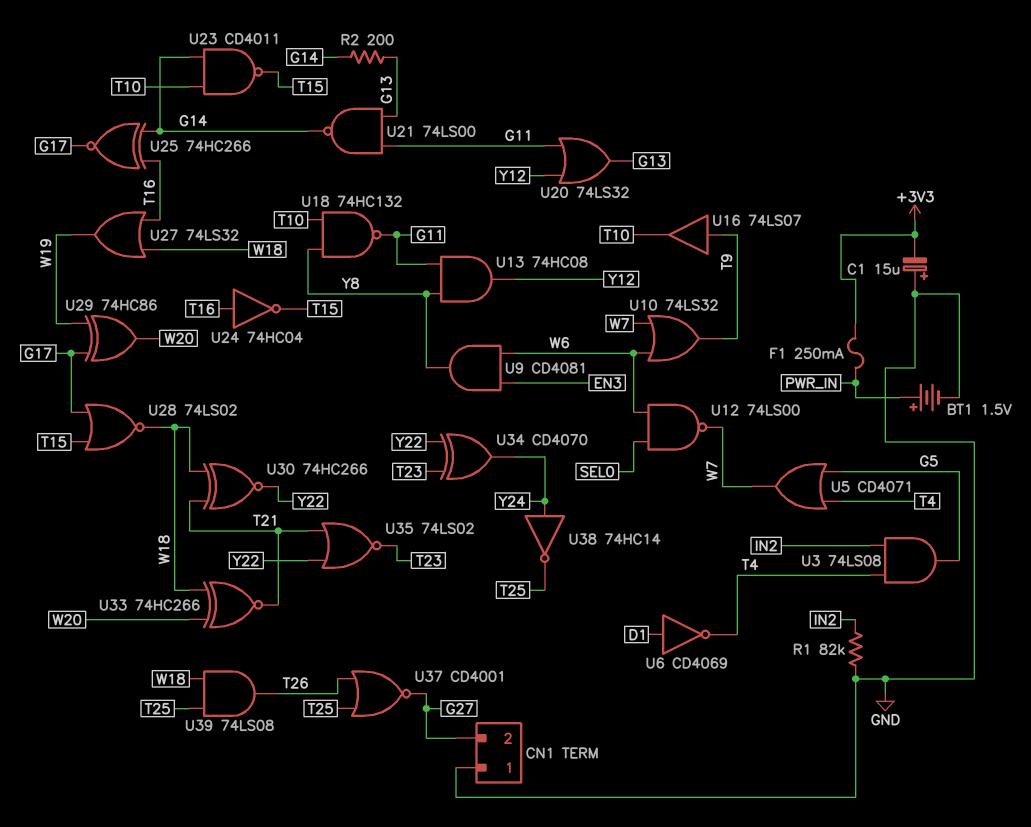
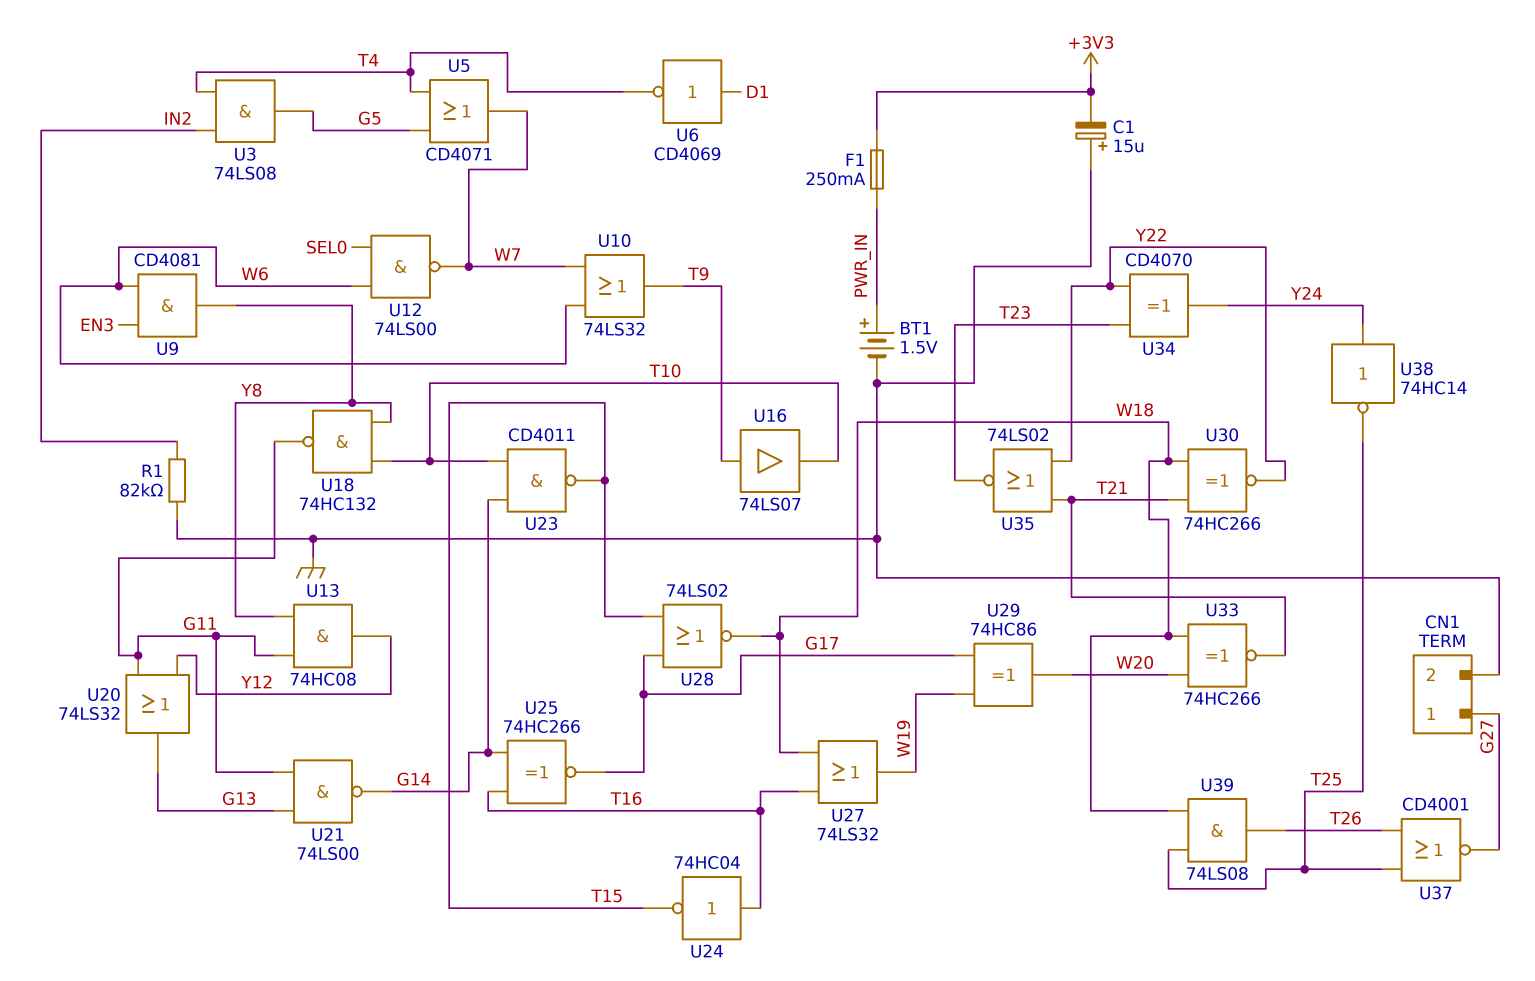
CN1 pin 1: GND -> G27
CN1 pin 2: G27 -> GND
R2: 200 (G13, G14) -> none

